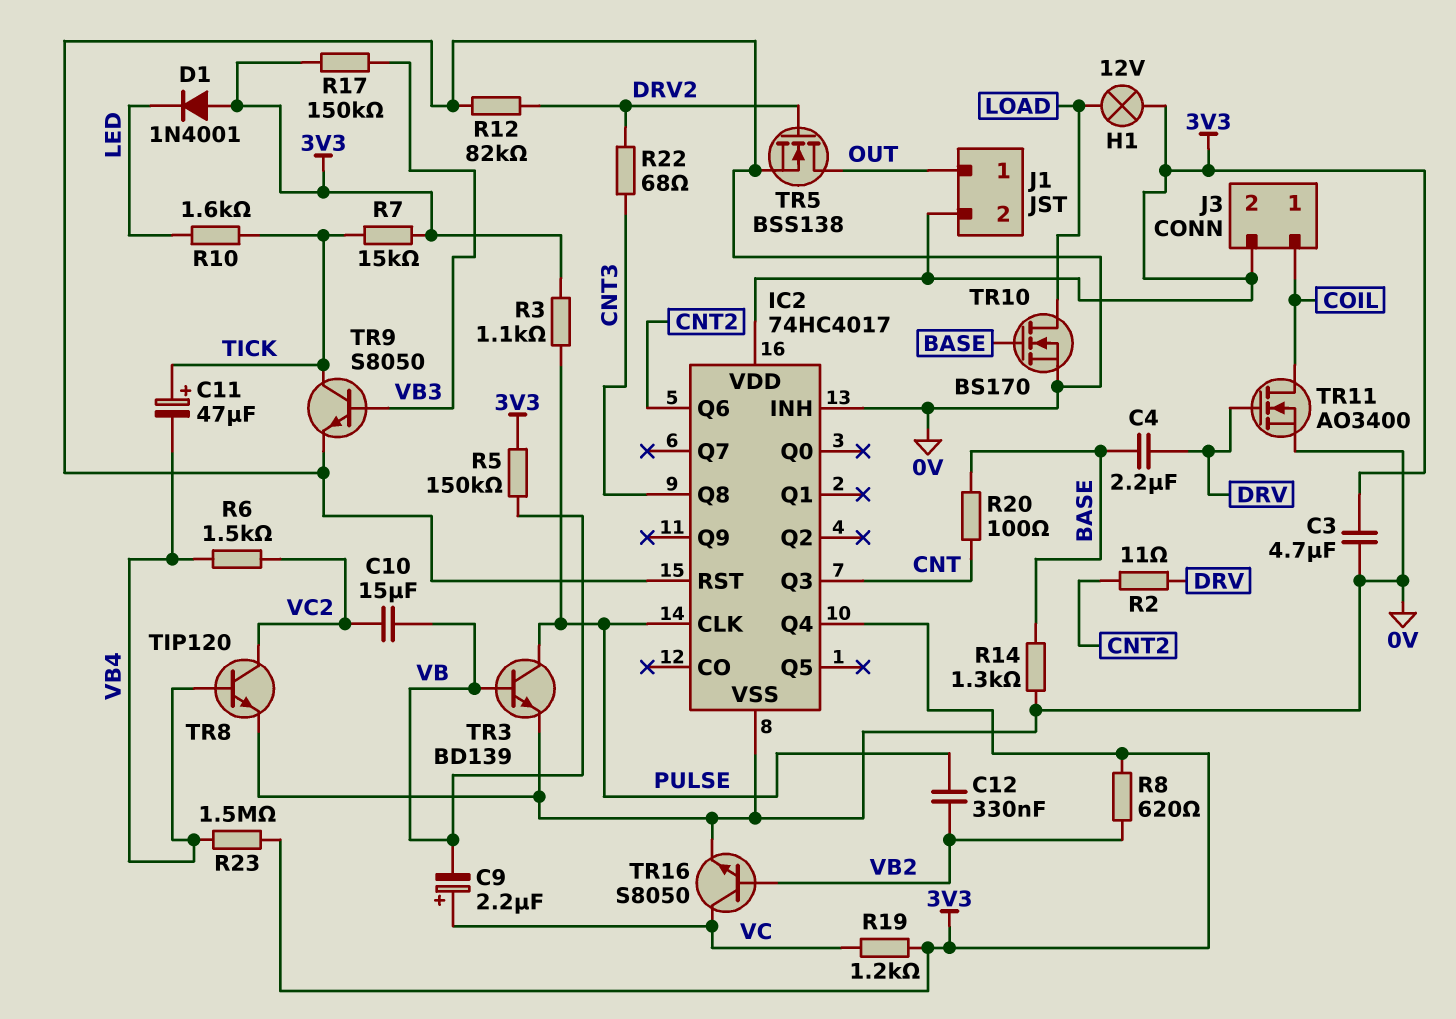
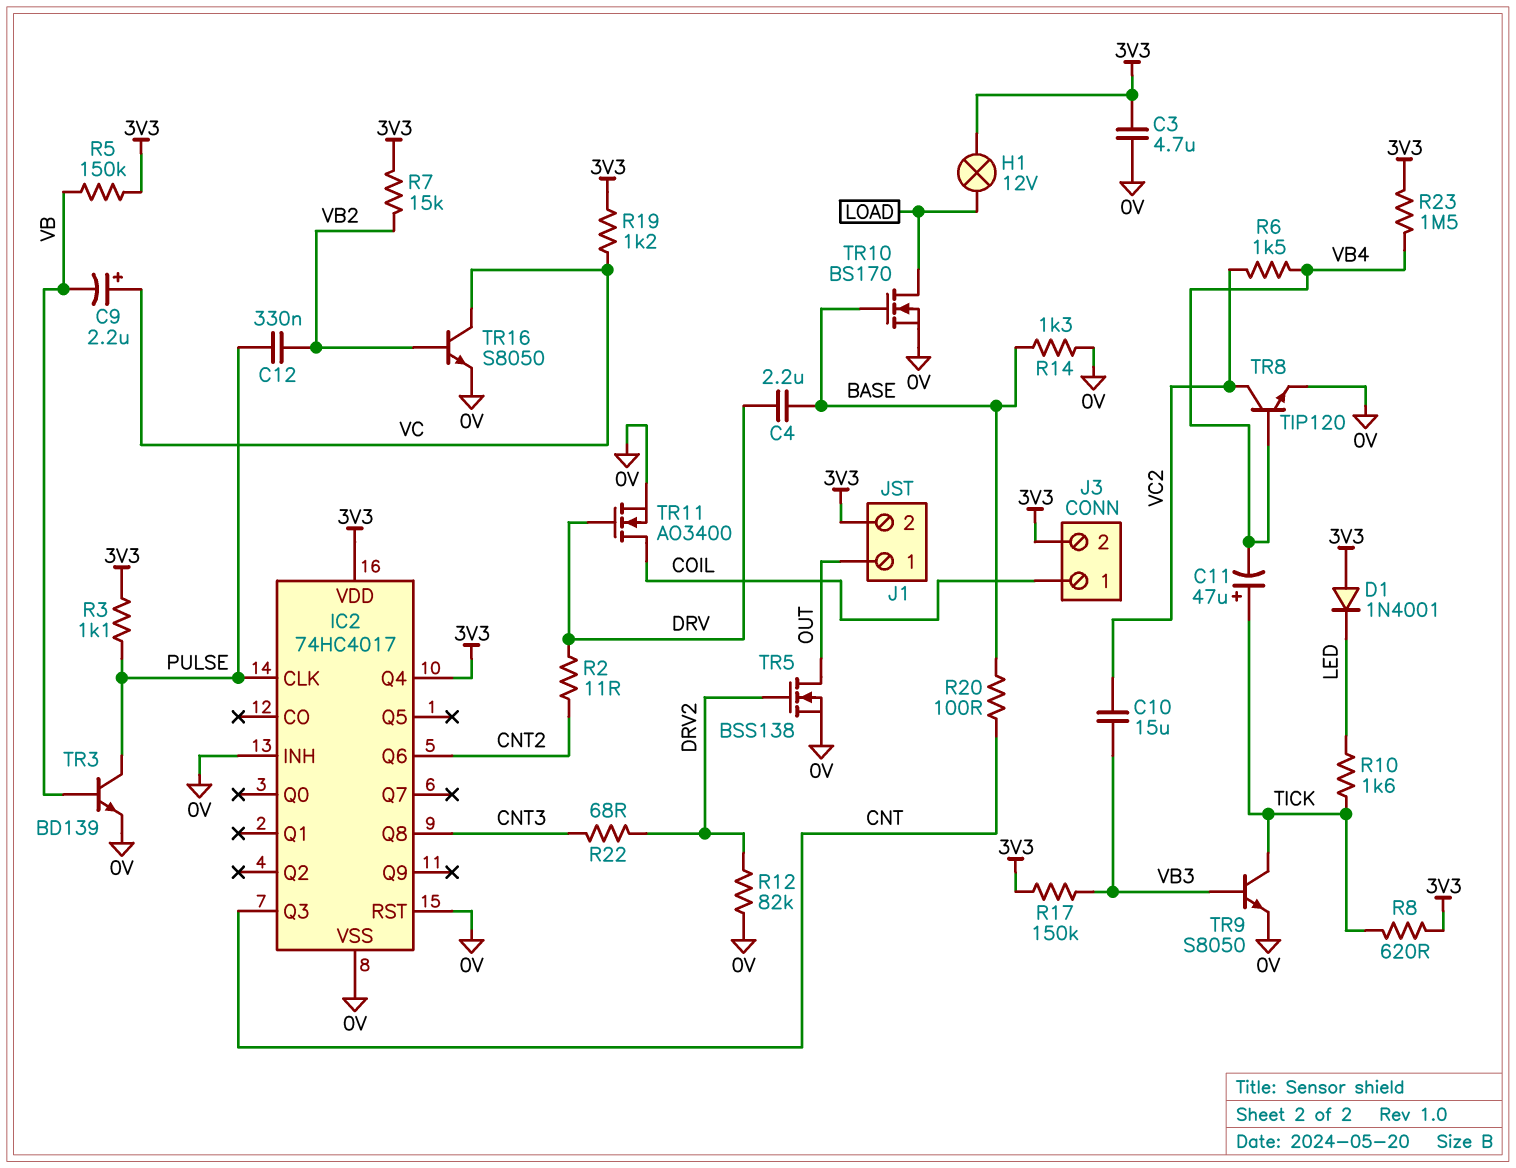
C10: 15uF (VB, VC2) -> 15uF (VB3, VC2)
R7: 15k (3V3, TICK) -> 15k (3V3, VB2)
R8: 620 (3V3, VB2) -> 620 (3V3, TICK)

